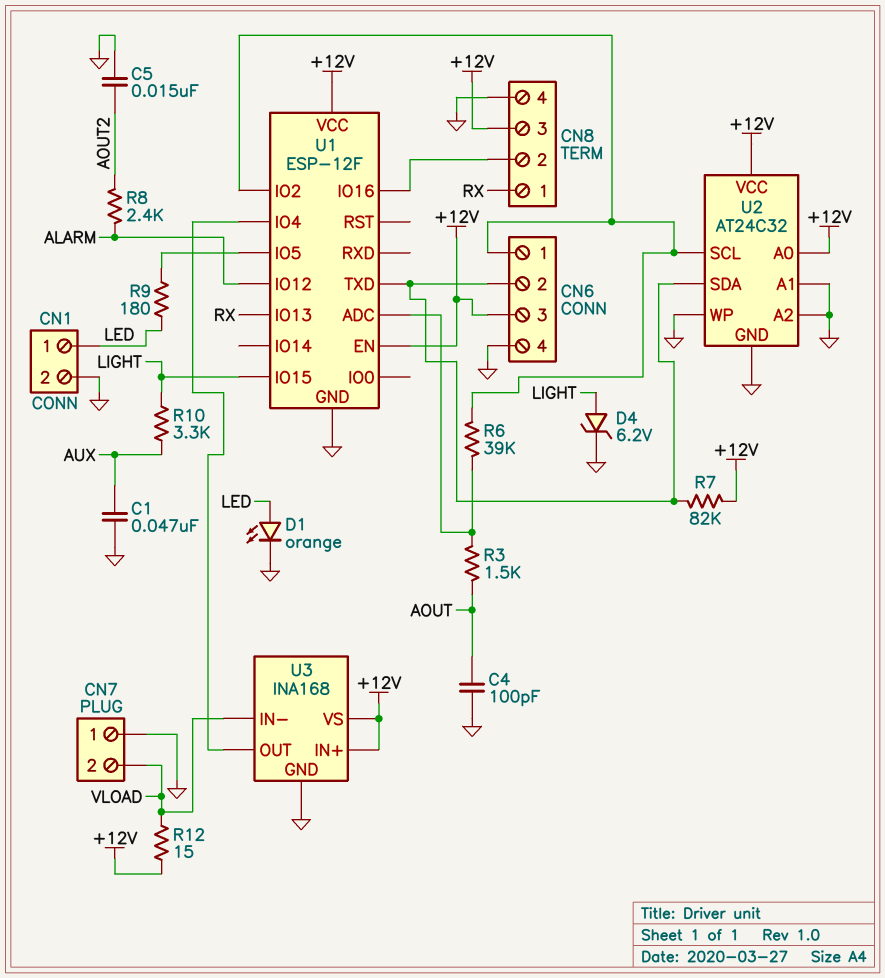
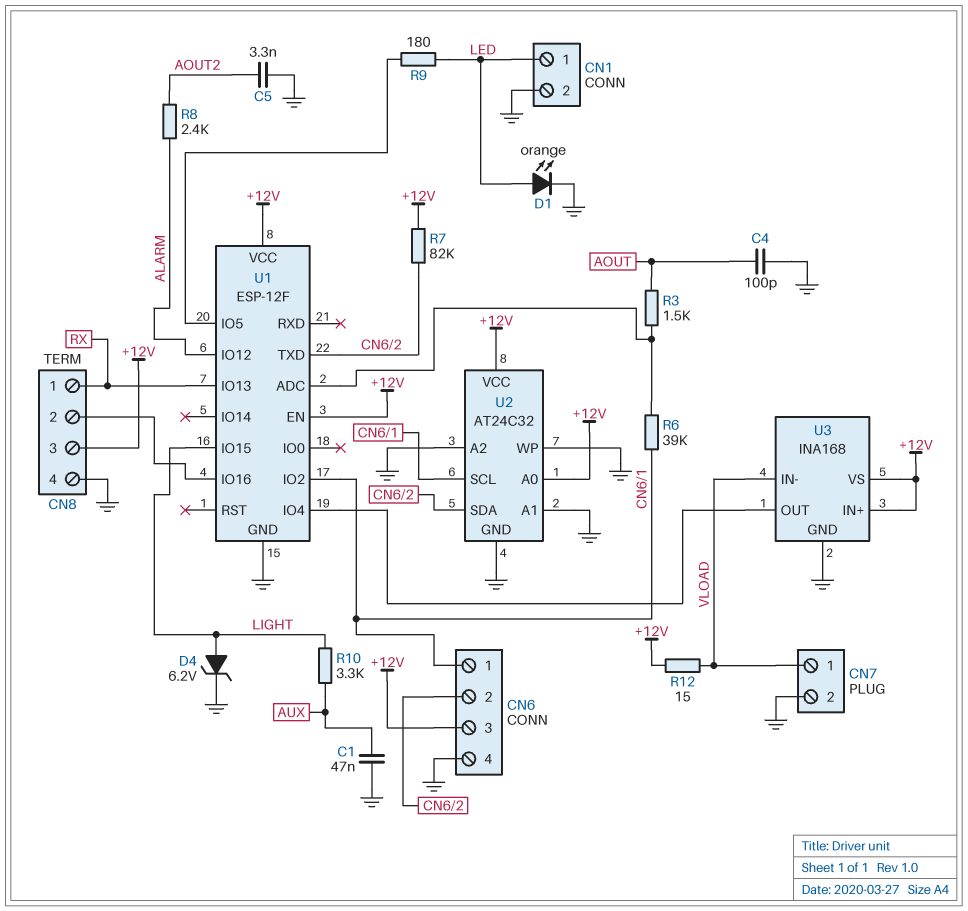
C5: 15nF (AOUT2, GND) -> 3.3nF (AOUT2, GND)
CN7 pin 1: GND -> VLOAD
CN7 pin 2: VLOAD -> GND

